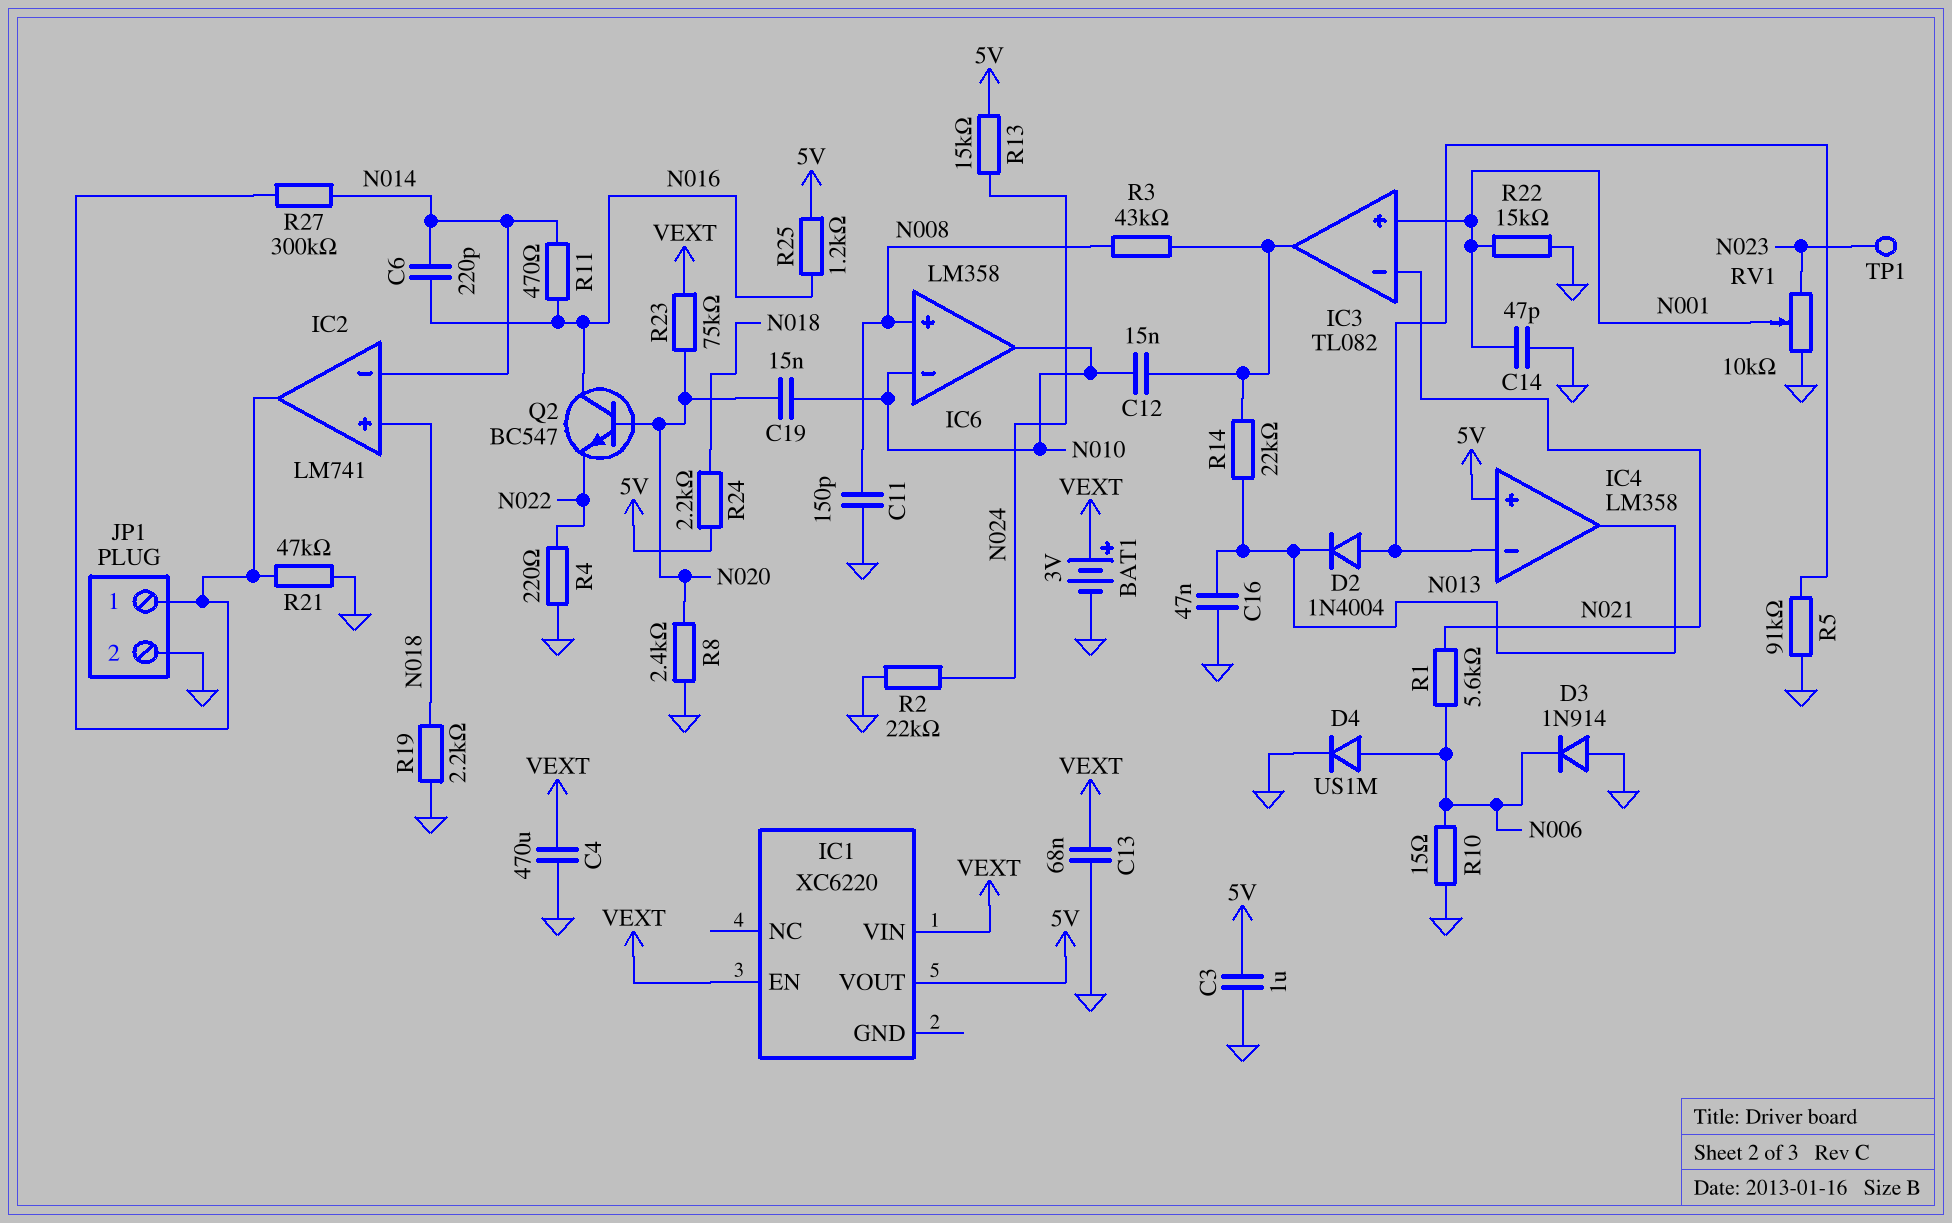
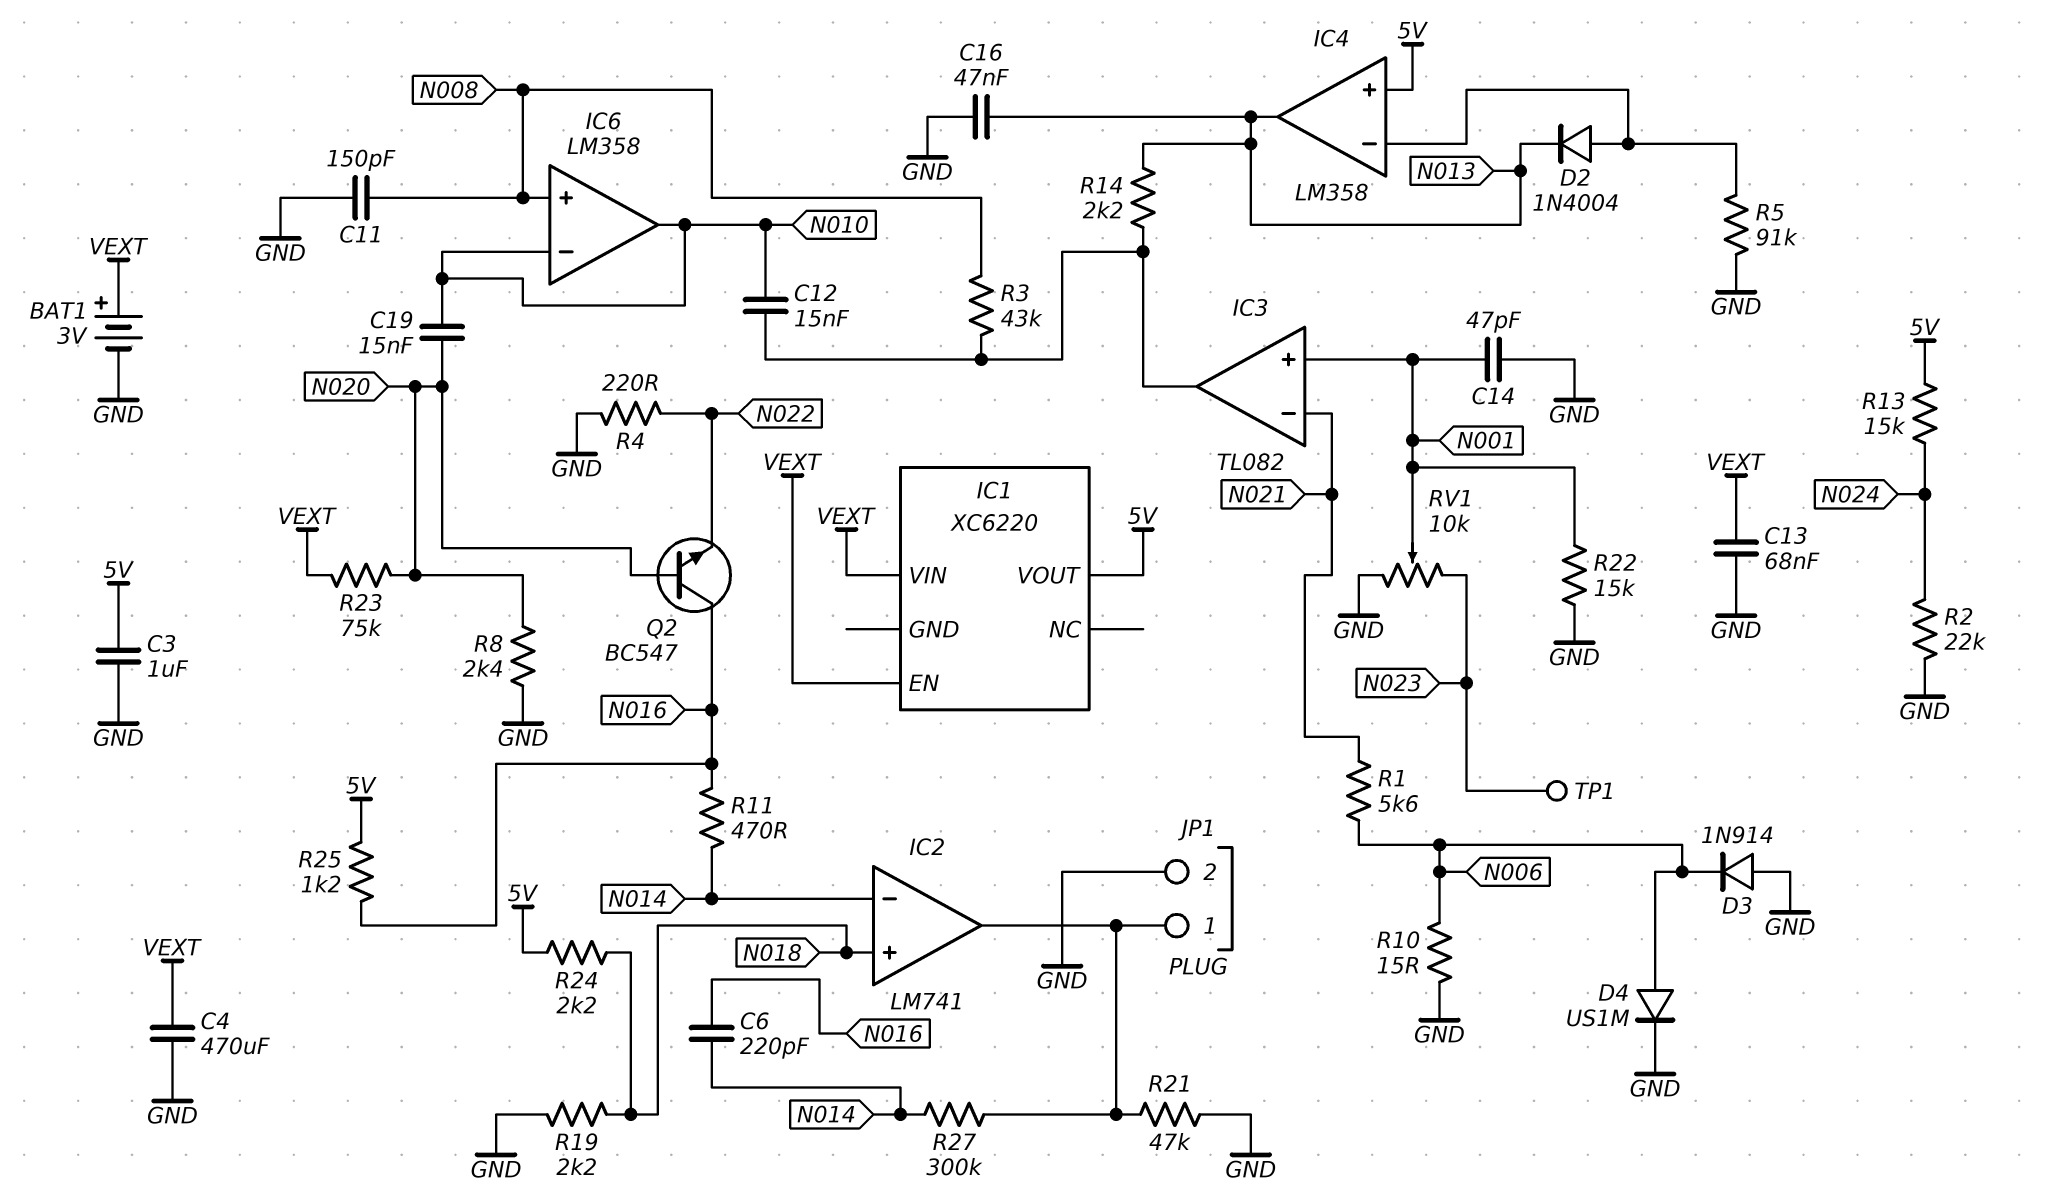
R14: 22k (IC3/out, N013) -> 2.2k (IC3/out, N013)

